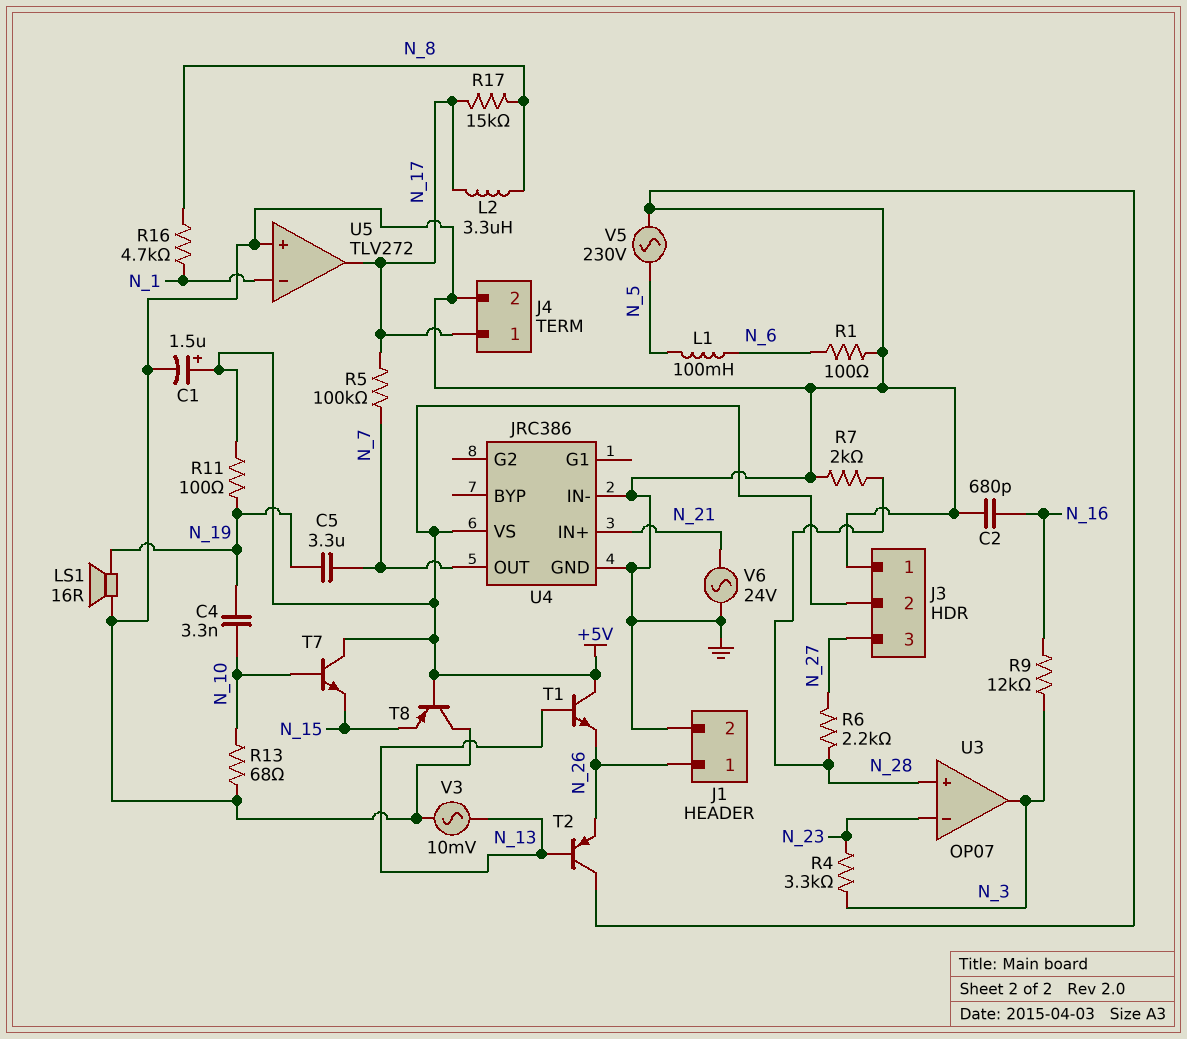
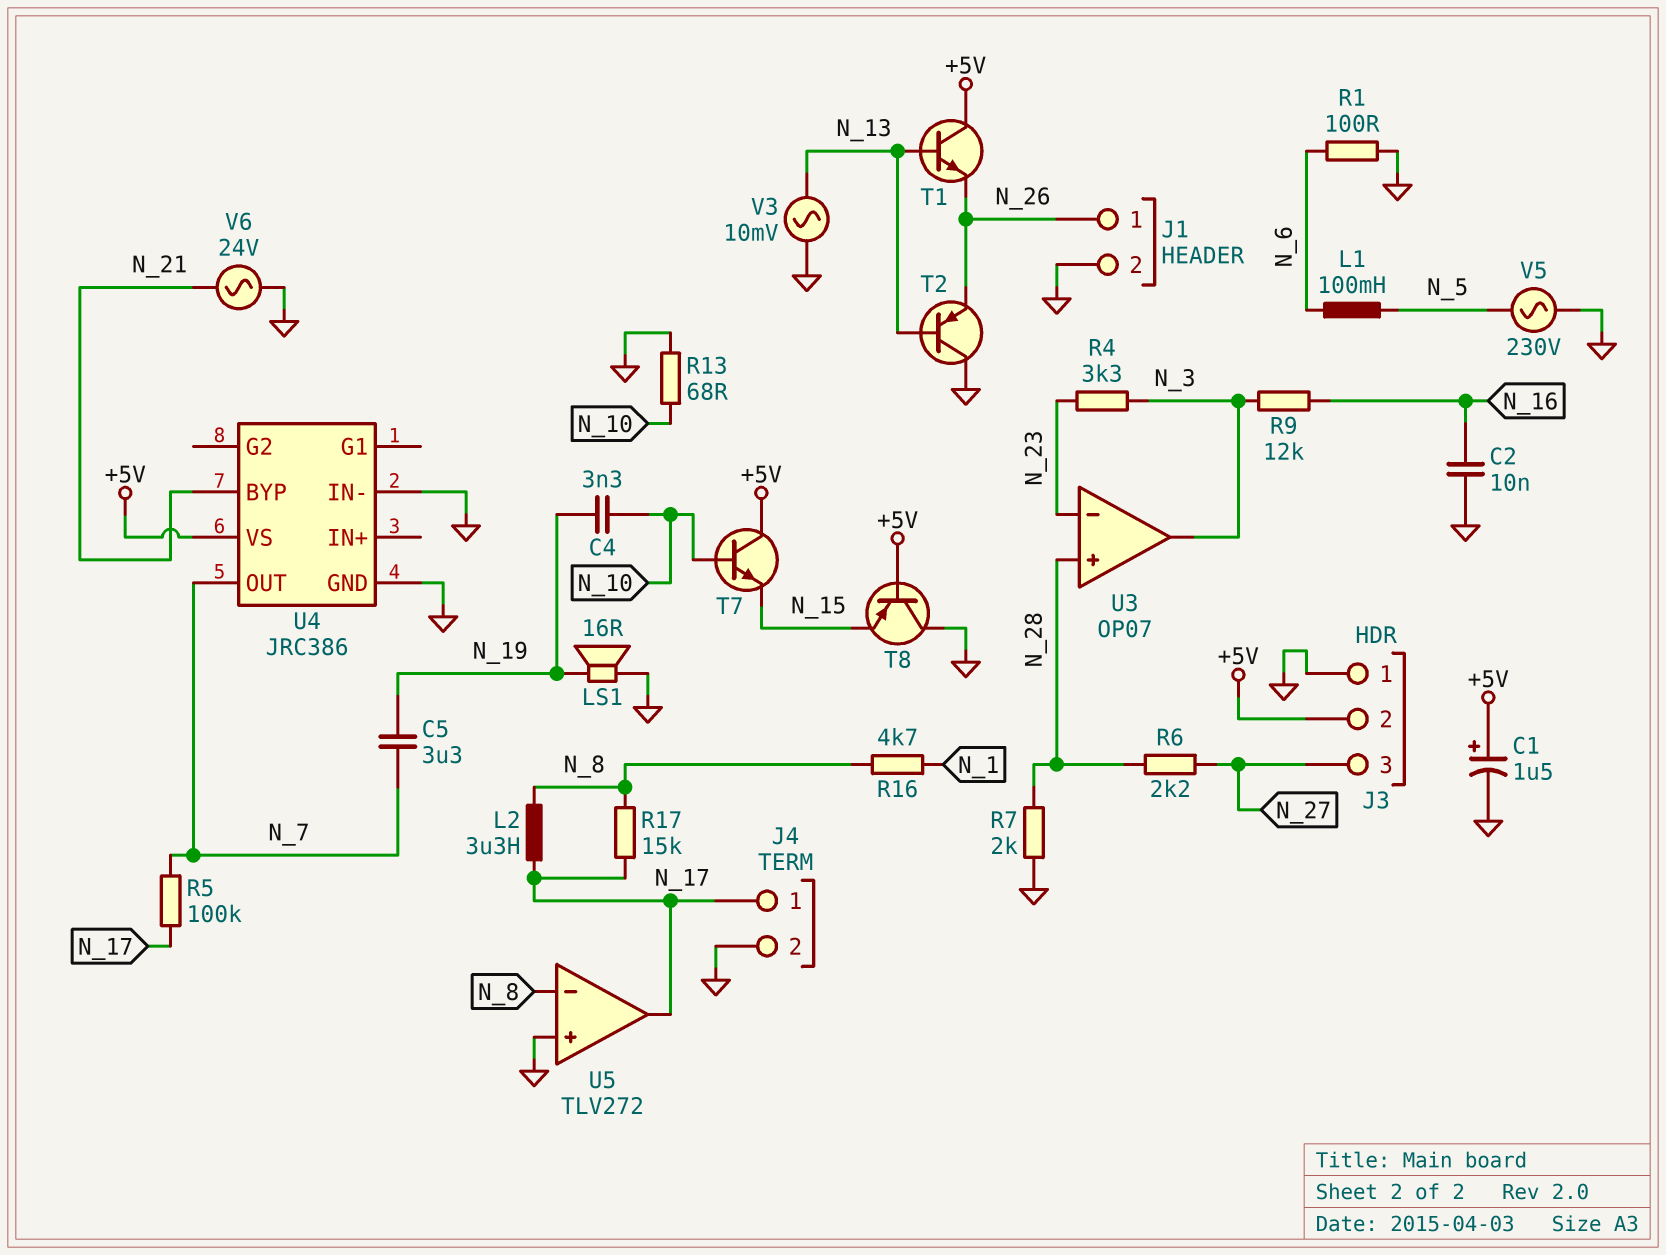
C2: 680pF (GND, N_16) -> 10nF (GND, N_16)
R11: 100 (+5V, N_19) -> none
U4 pin BYP: none -> N_21
U4 pin IN+: N_21 -> none
U5 pin in-: N_1 -> N_8

